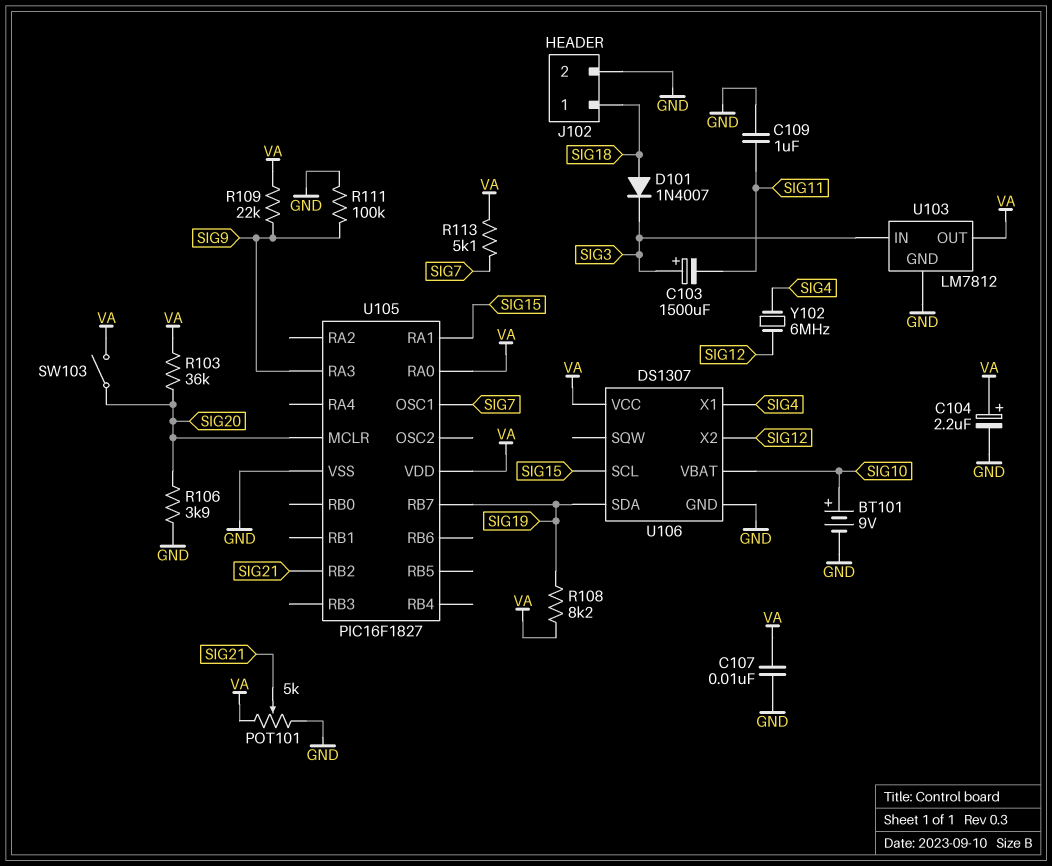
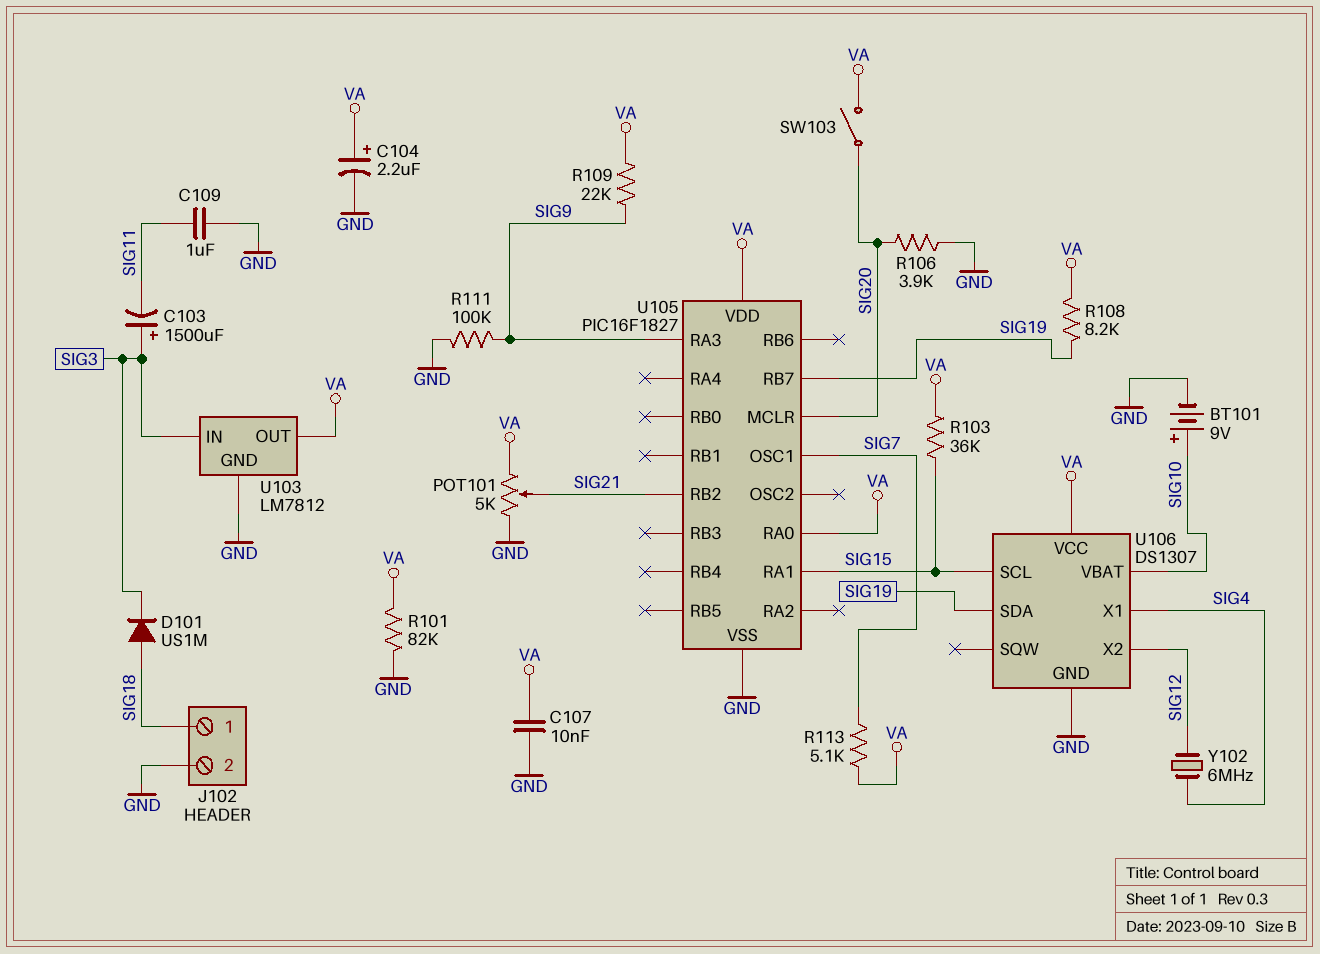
D101: diode 1N4007 (A SIG18, K SIG3) -> diode US1M (A SIG18, K SIG3)
R101: none -> 82k (GND, VA)
R103: 36k (SIG20, VA) -> 36k (SIG15, VA)

